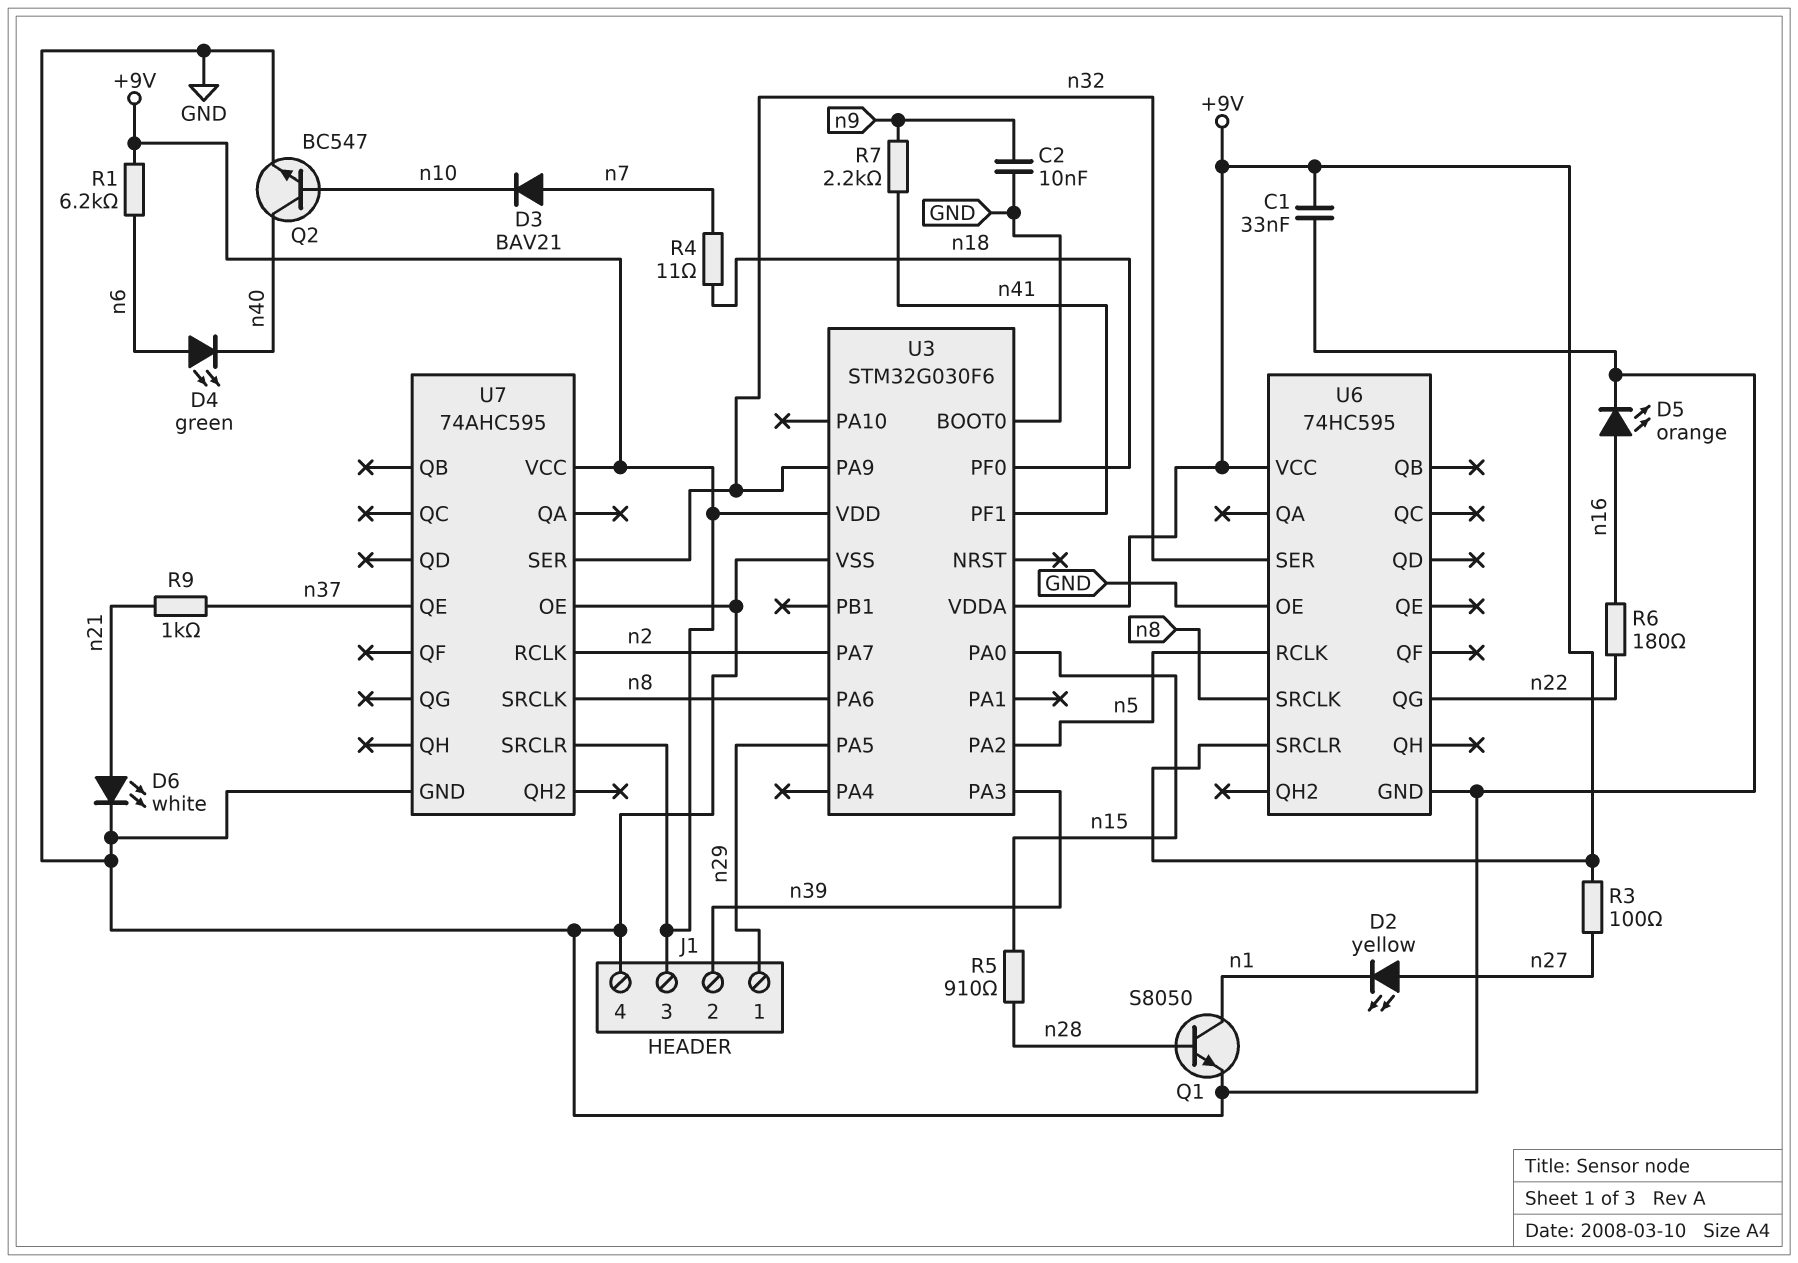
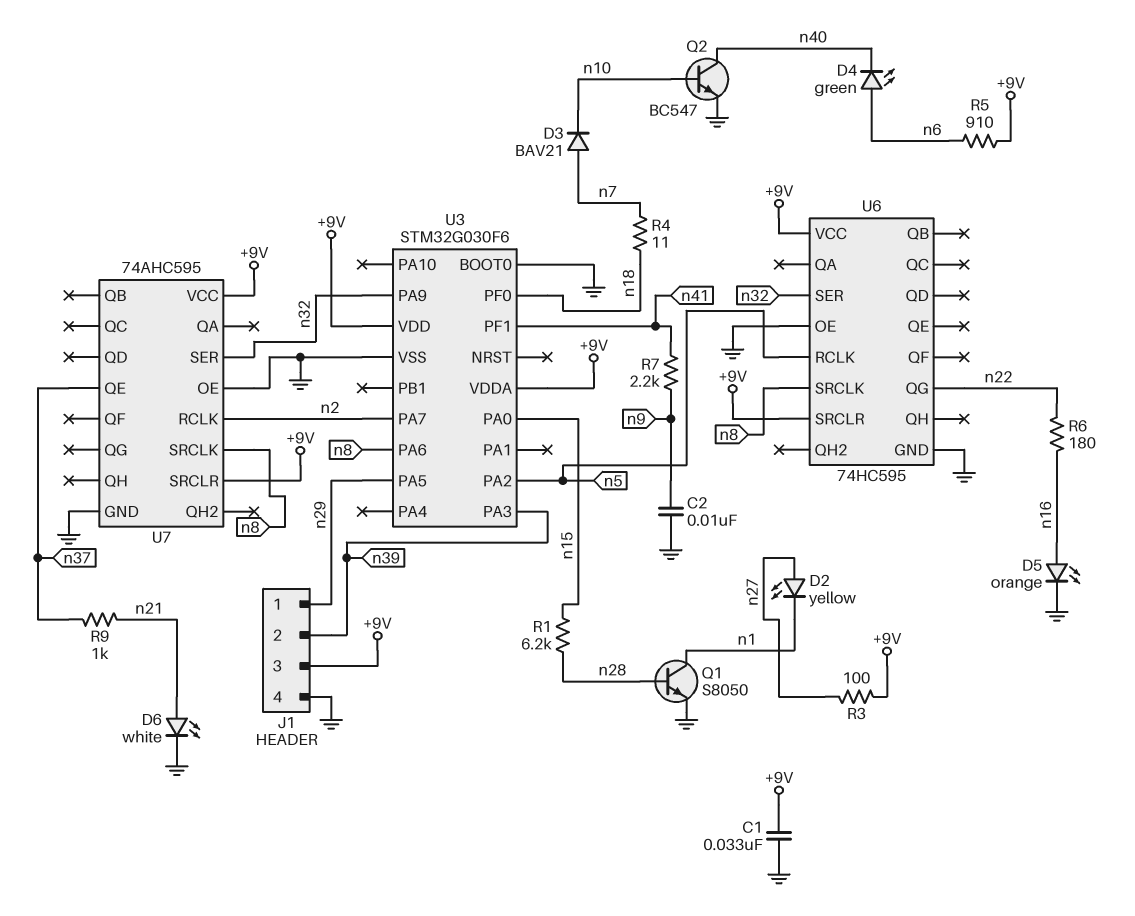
R1: 6.2k (+9V, n6) -> 6.2k (n15, n28)
R5: 910 (n15, n28) -> 910 (+9V, n6)

